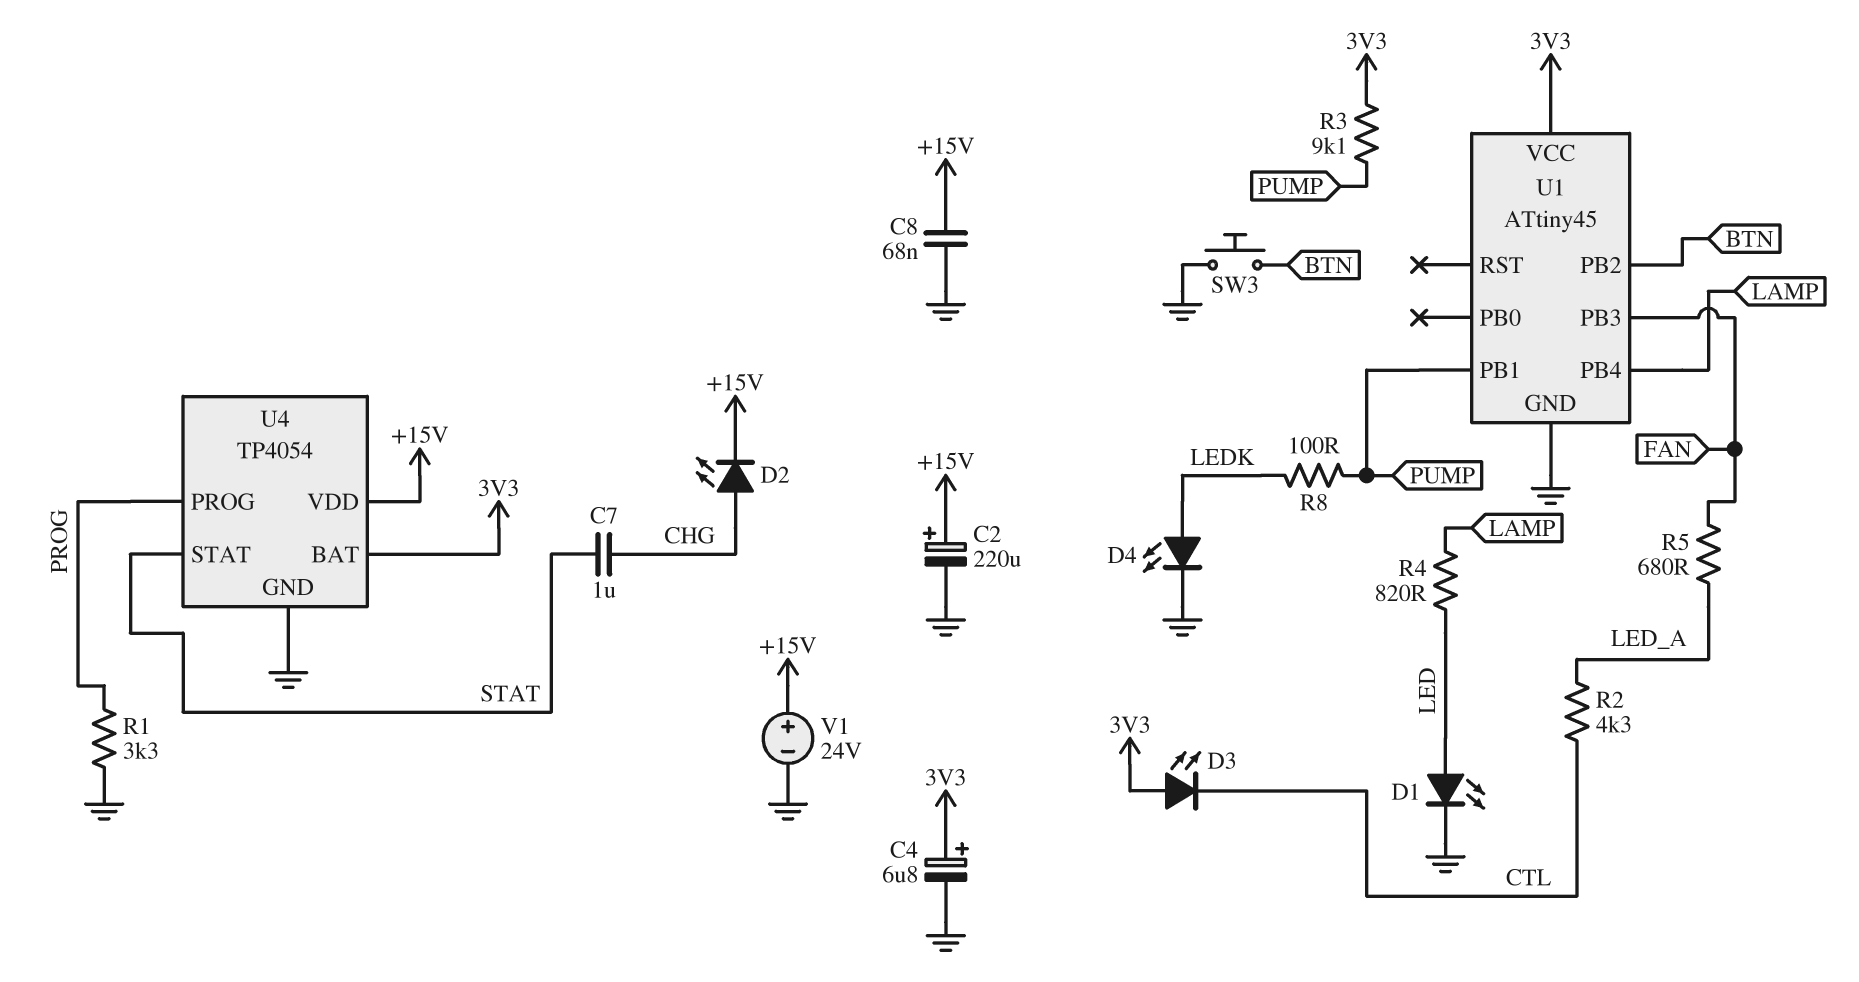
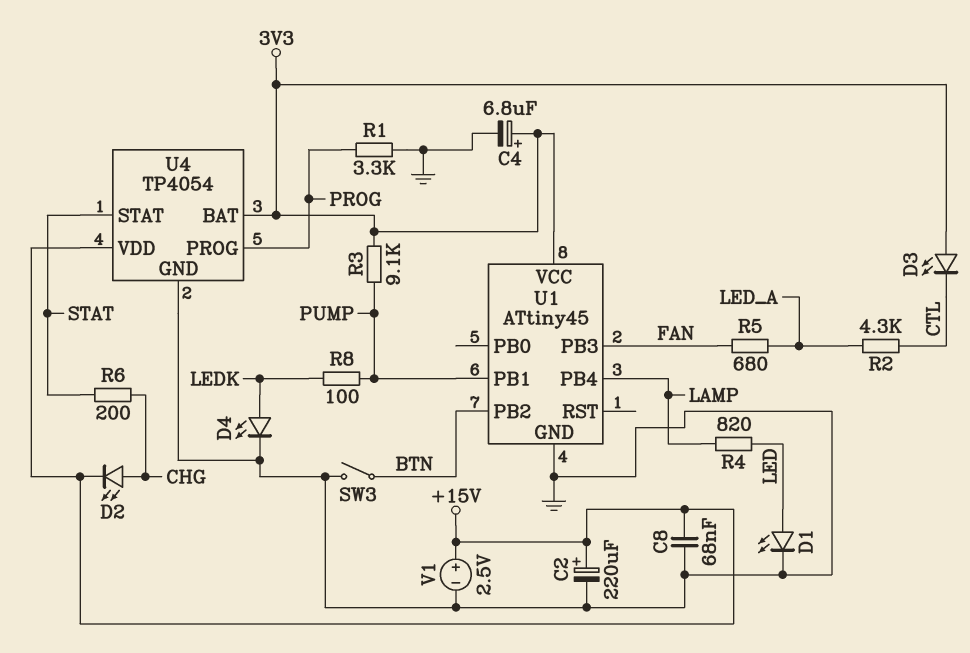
C7: 1uF (CHG, STAT) -> none
R6: none -> 200 (CHG, STAT)
SW3: button (BTN, GND) -> switch (BTN, GND)
V1: 24V (plus +15V, minus GND) -> 2.5V (plus +15V, minus GND)

